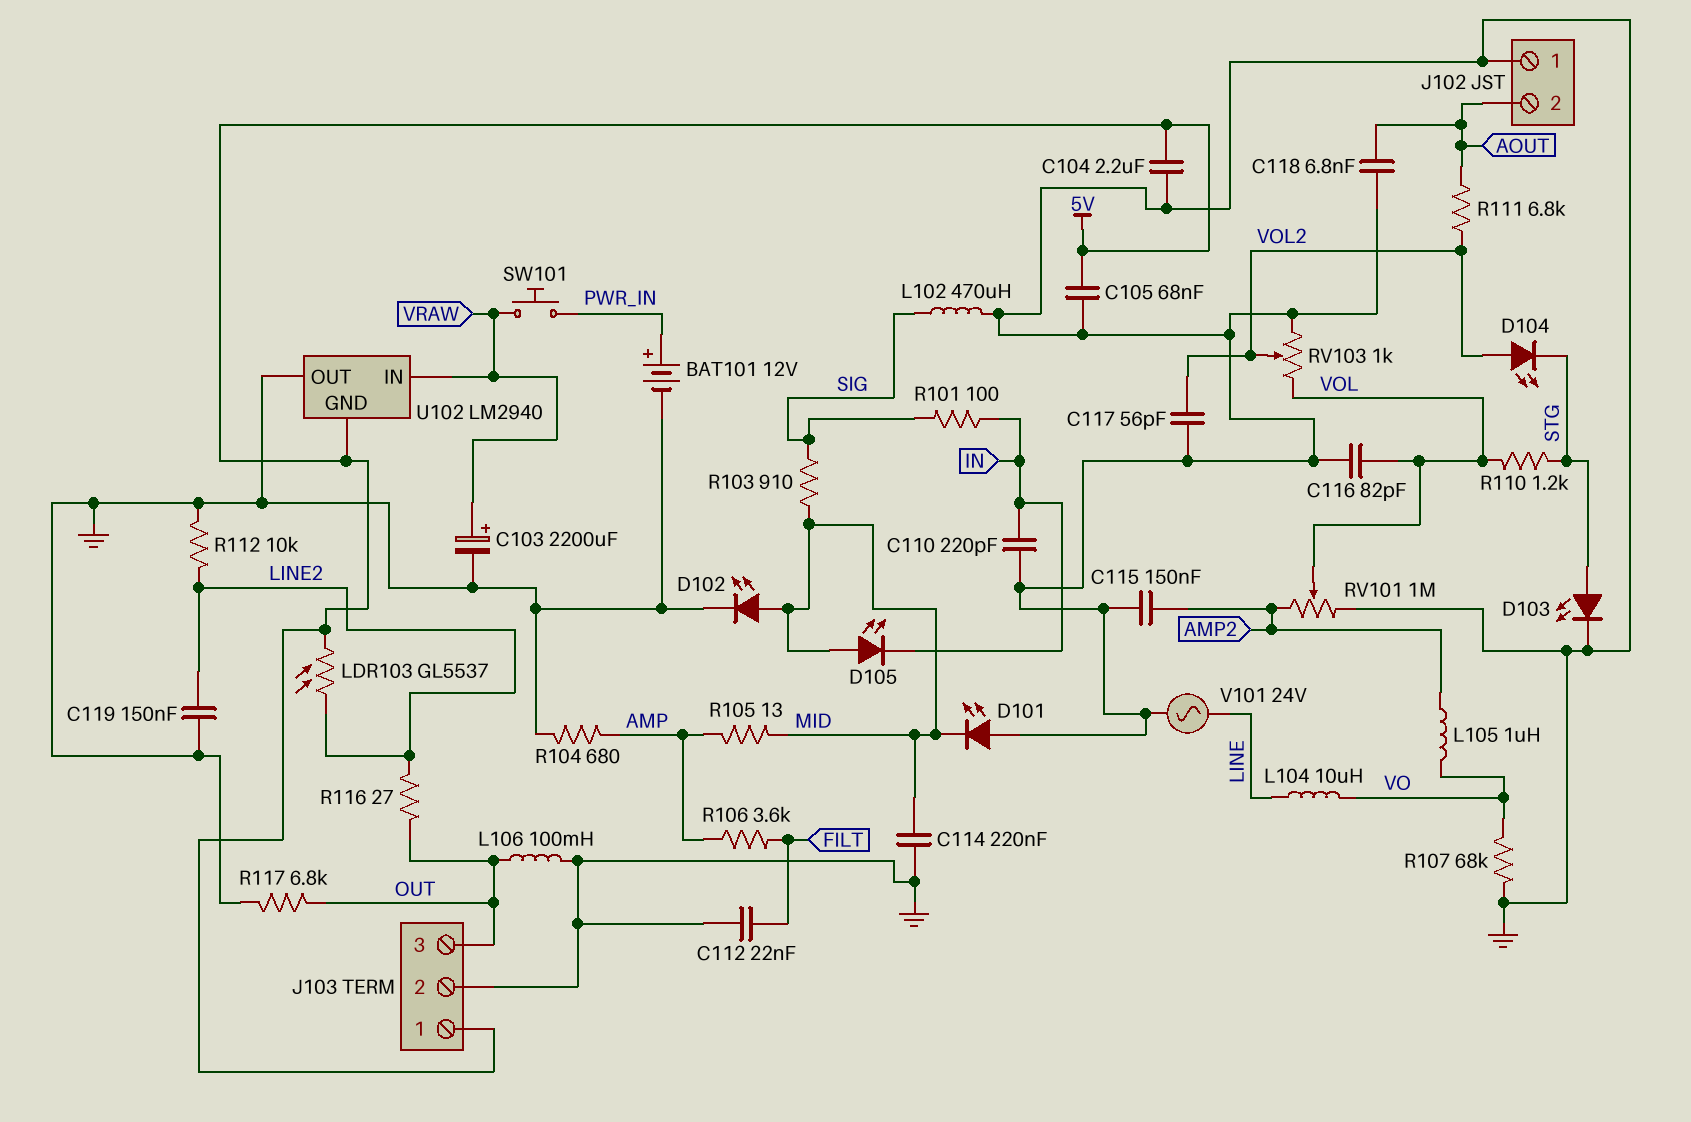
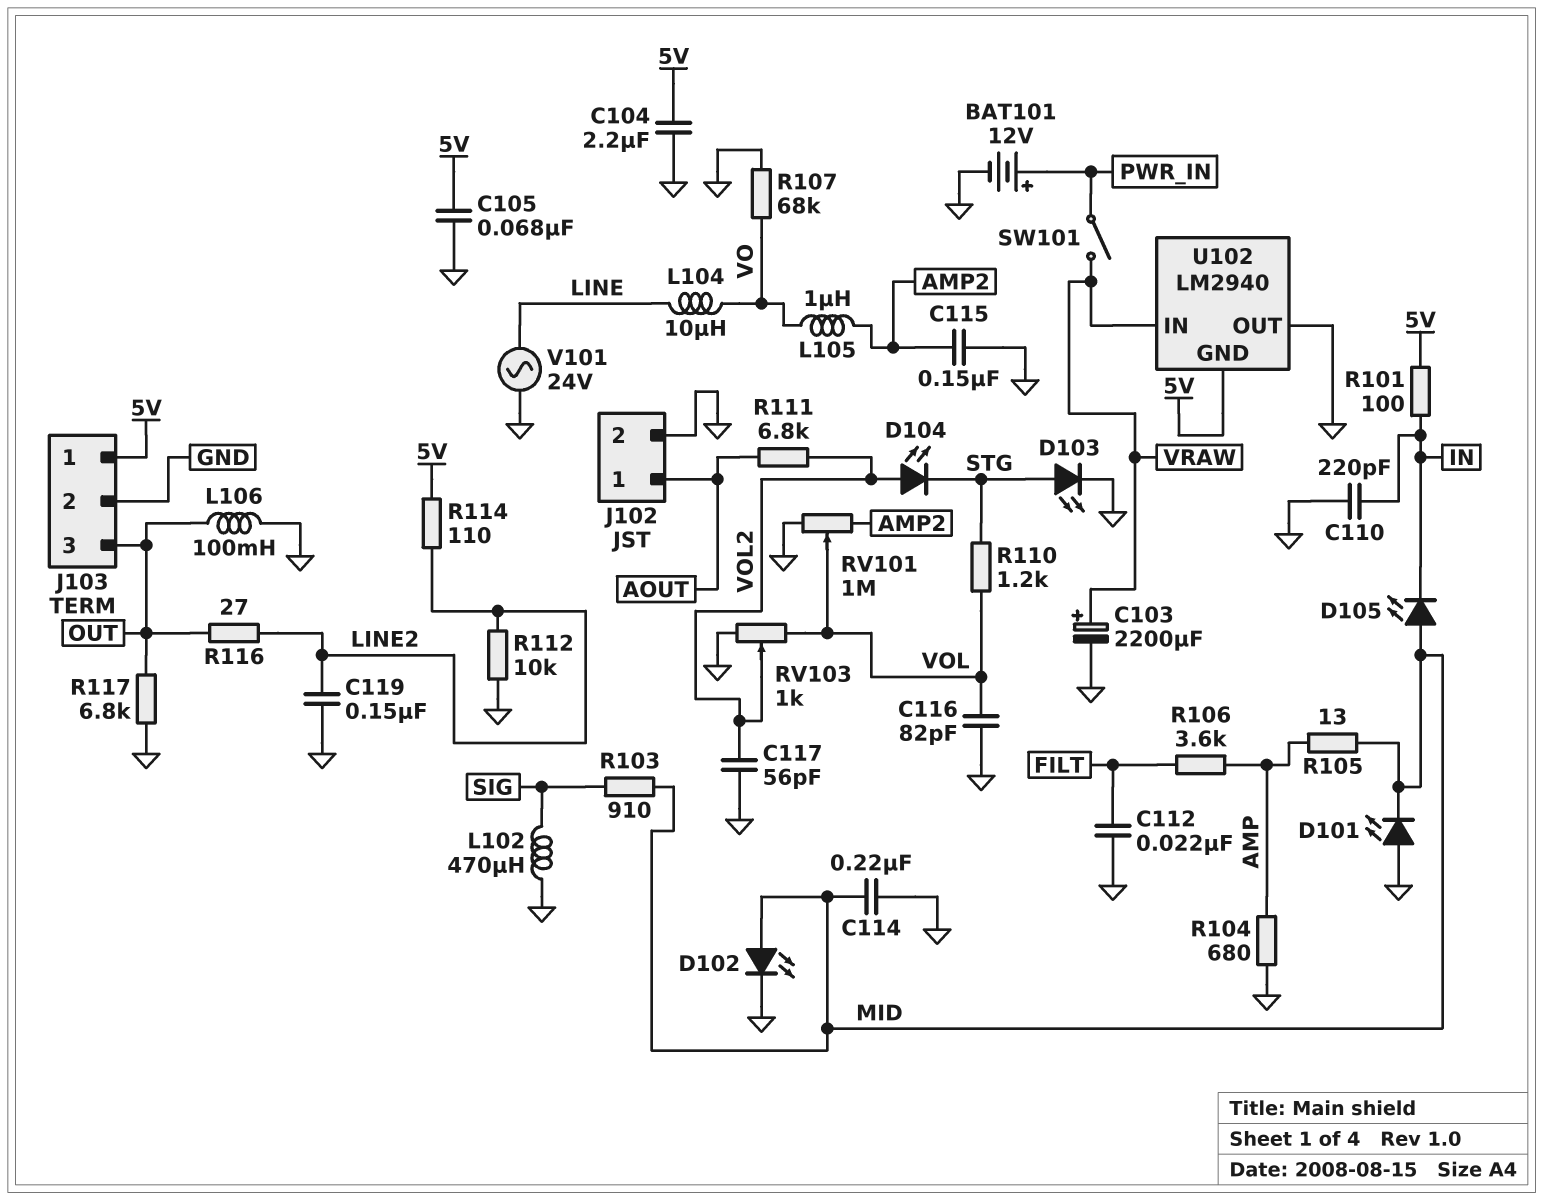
C118: 6.8nF (AOUT, GND) -> none
J102 pin 1: GND -> AOUT
J102 pin 2: AOUT -> GND
LDR103: GL5537 (5V, LINE2) -> none
R101: 100 (IN, SIG) -> 100 (5V, IN)
R114: none -> 110 (5V, LINE2)
SW101: button (PWR_IN, VRAW) -> switch (PWR_IN, VRAW)

